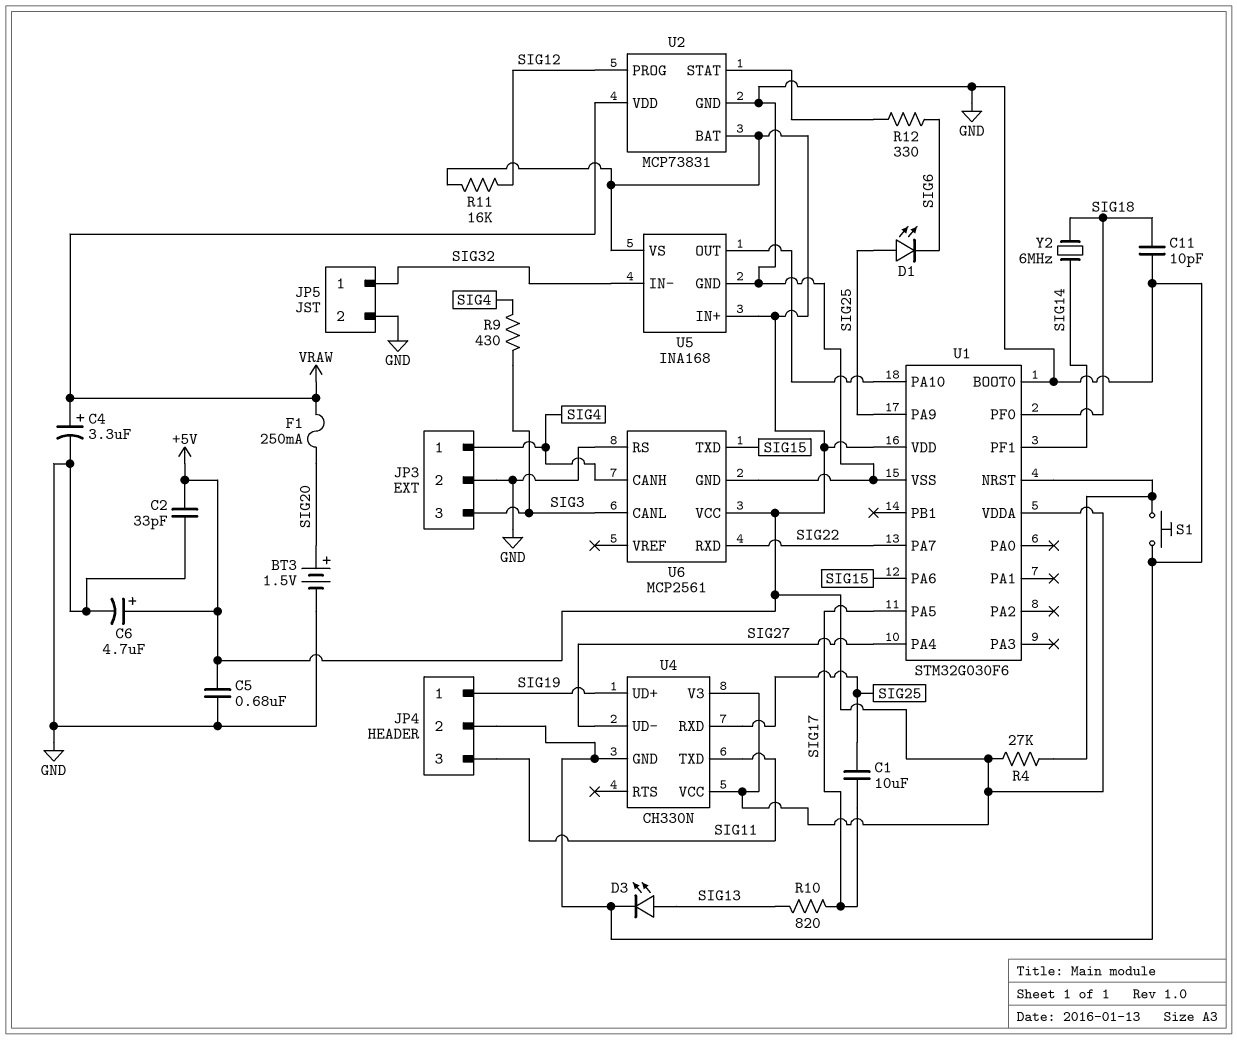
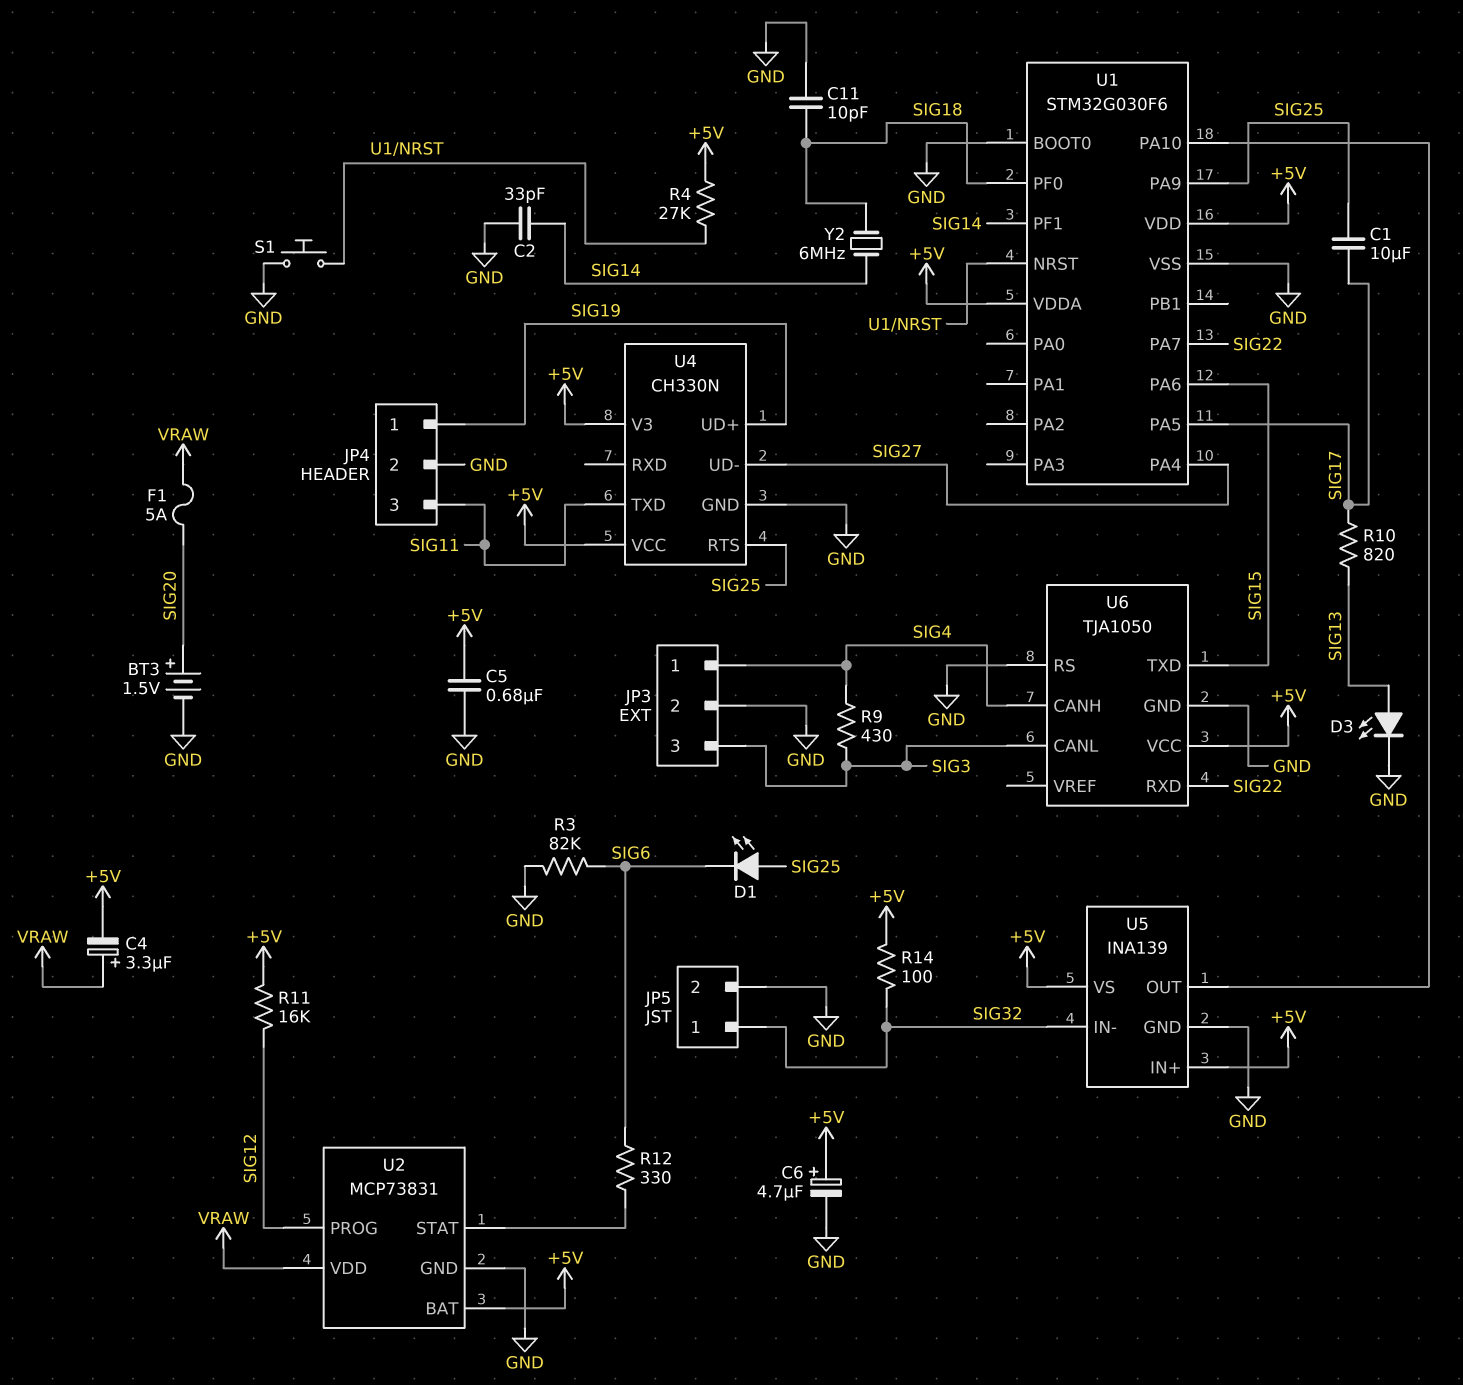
C2: 33pF (+5V, GND) -> 33pF (GND, SIG14)
C4: 3.3uF (plus VRAW, minus GND) -> 3.3uF (plus VRAW, minus +5V)
F1: 250mA (SIG20, VRAW) -> 5A (SIG20, VRAW)
R3: none -> 82k (GND, SIG6)
R14: none -> 100 (+5V, SIG32)
U4 pin RTS: none -> SIG25
U4 pin RXD: SIG25 -> none
U5: INA168 -> INA139
U6: MCP2561 -> TJA1050

